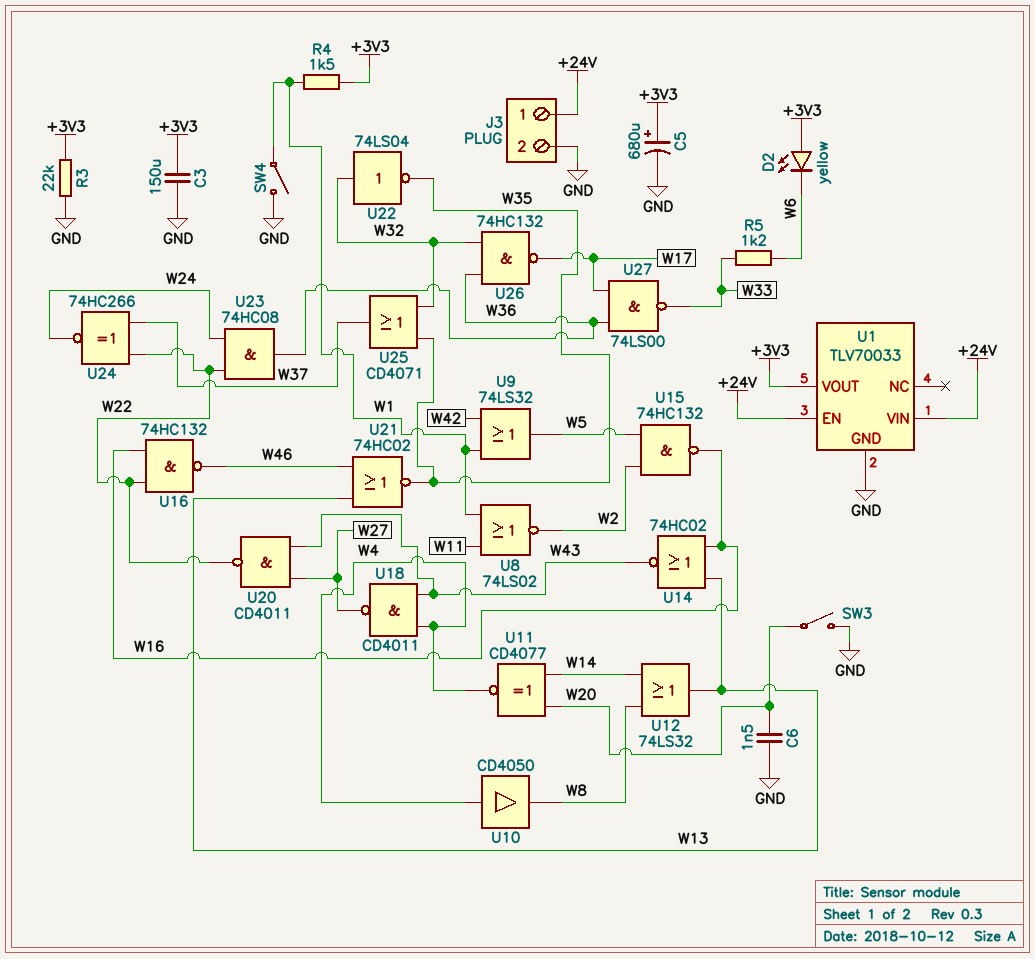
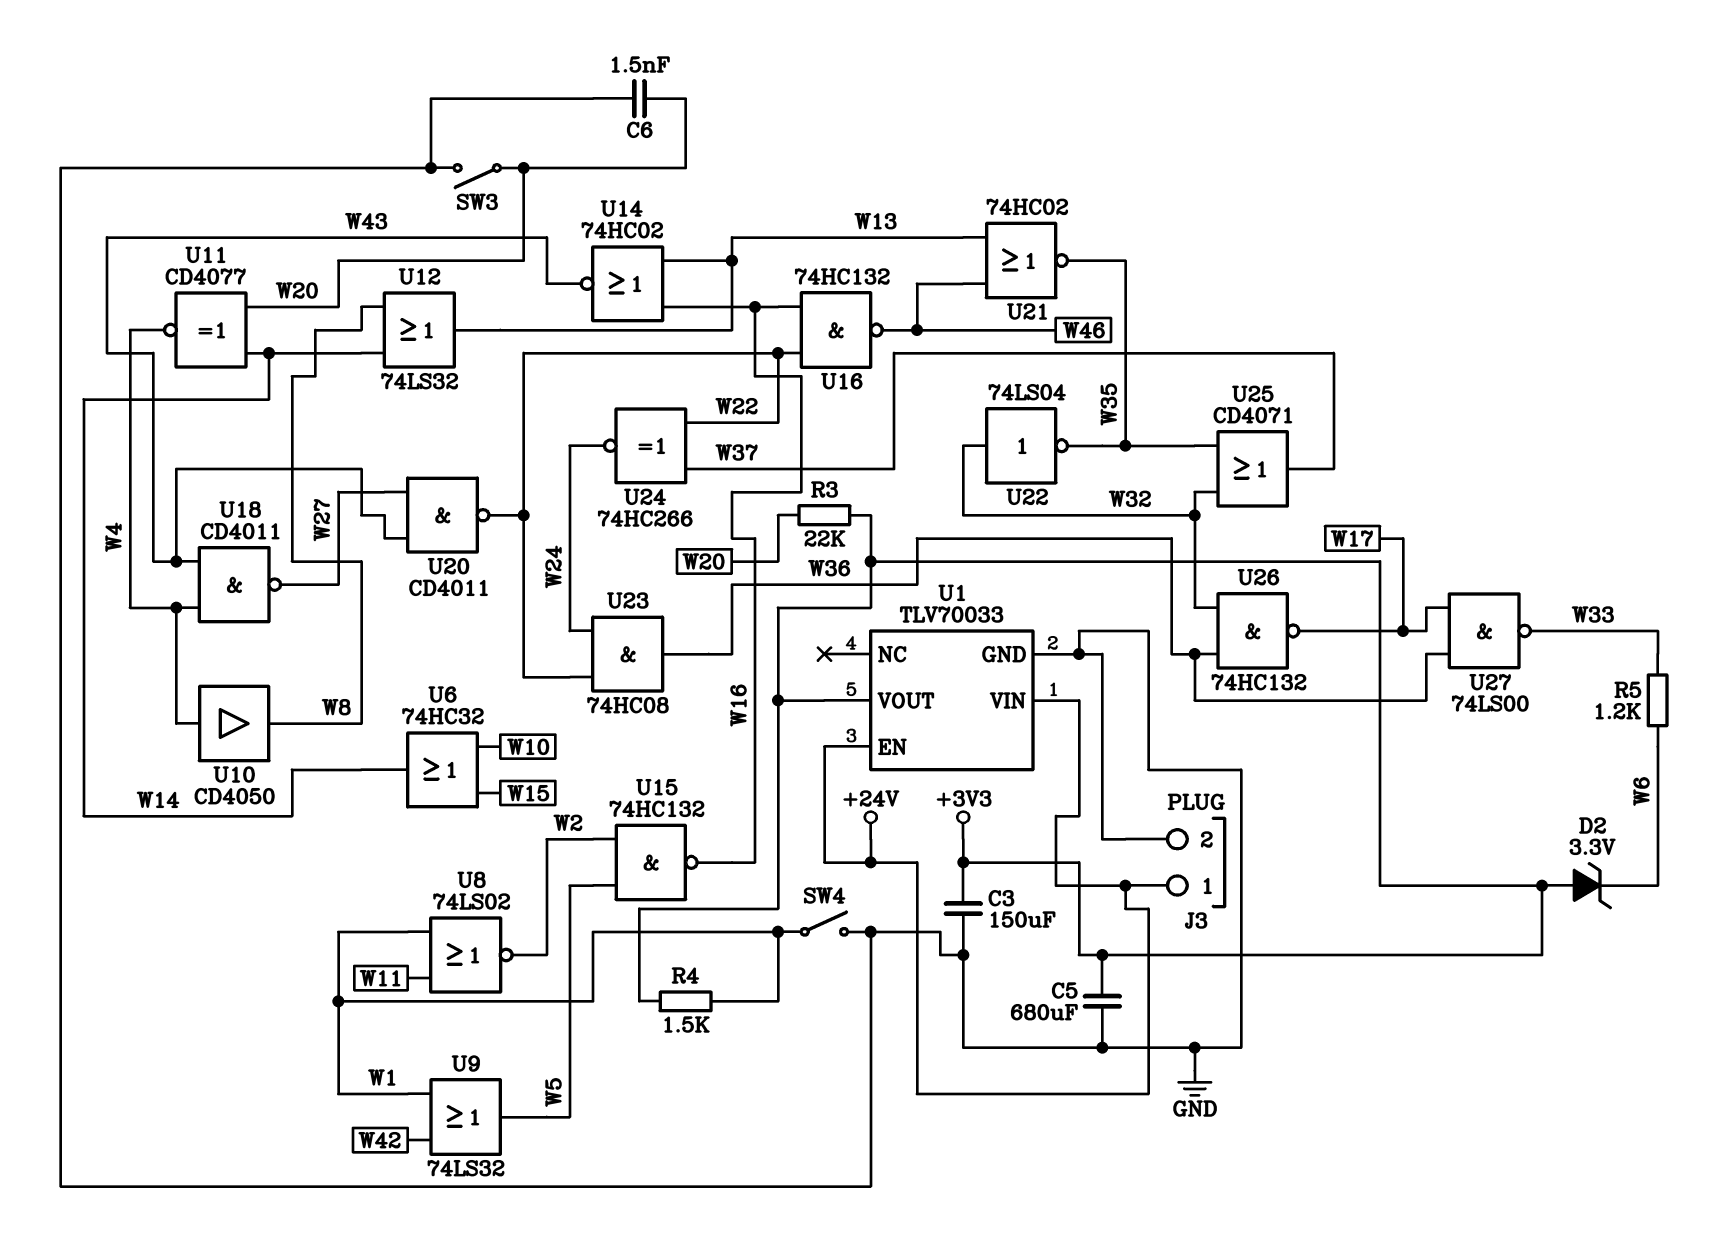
C5: 680uF (plus +3V3, minus GND) -> 680uF (+3V3, GND)
D2: LED yellow (A +3V3, K W6) -> zener 3.3V (A +3V3, K W6)
R3: 22k (+3V3, GND) -> 22k (+3V3, W20)
U6: none -> OR 74HC32 (in W10, in W15, out W14)

